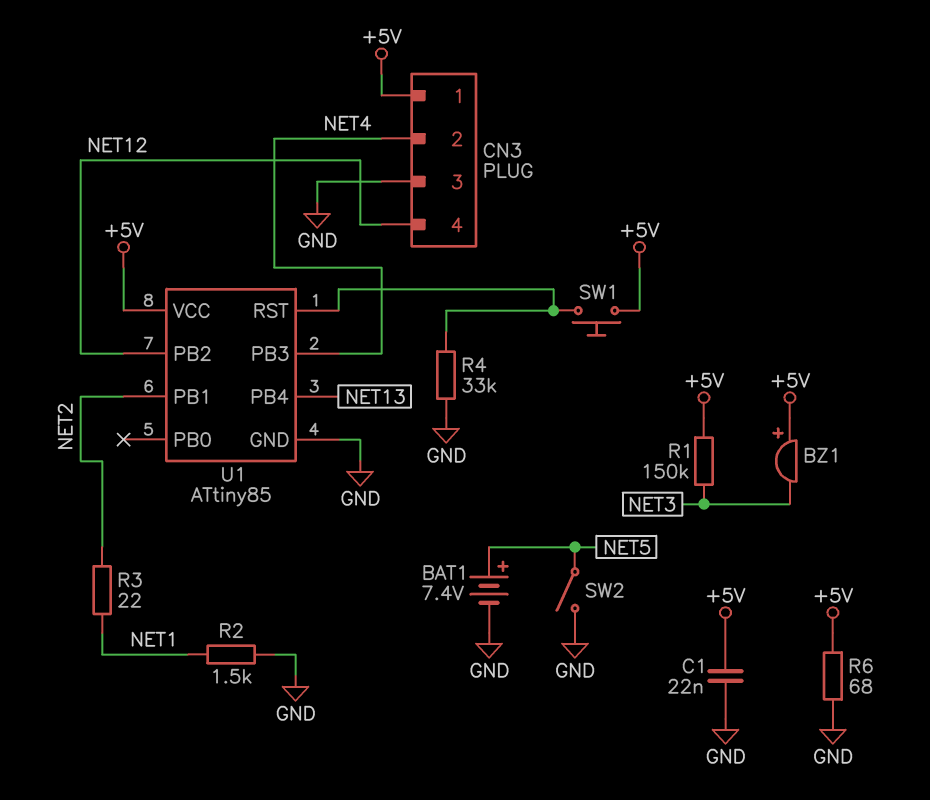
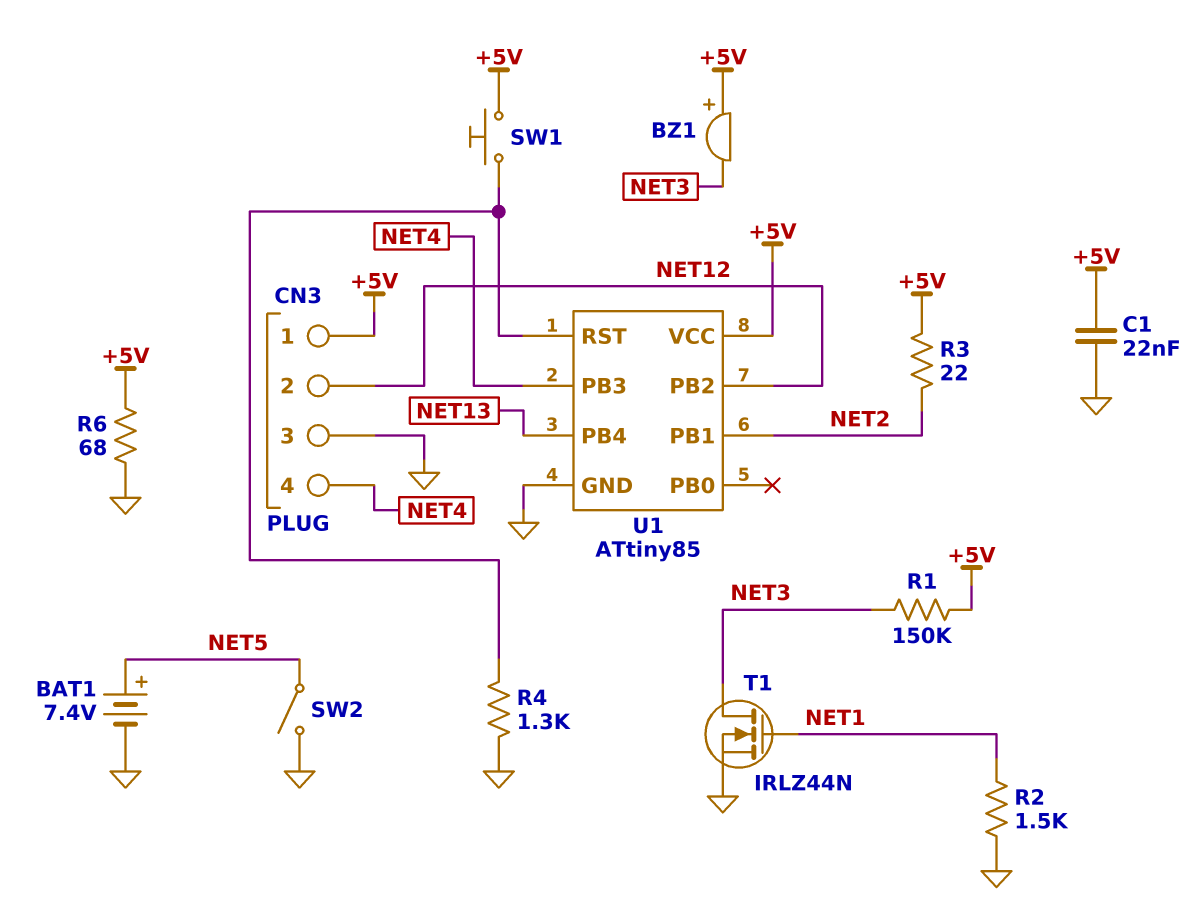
CN3 pin 2: NET4 -> NET12
CN3 pin 4: NET12 -> NET4
R3: 22 (NET1, NET2) -> 22 (+5V, NET2)
R4: 33k (GND, U1/RST) -> 1.3k (GND, U1/RST)
T1: none -> NMOS IRLZ44N (G NET1, D NET3, S GND)

